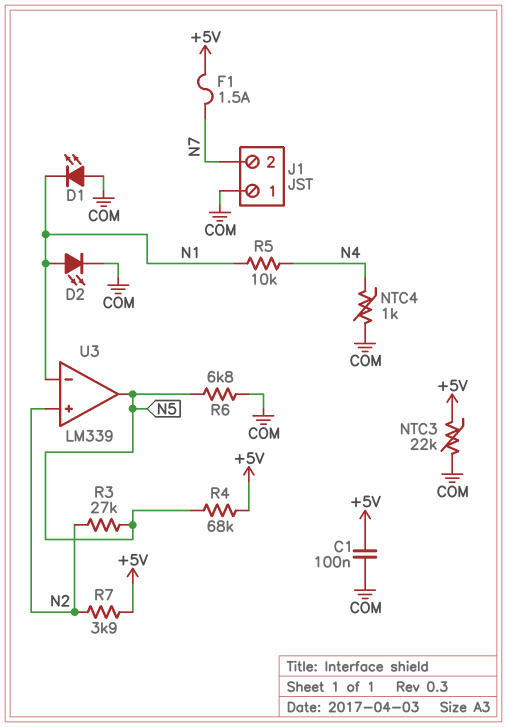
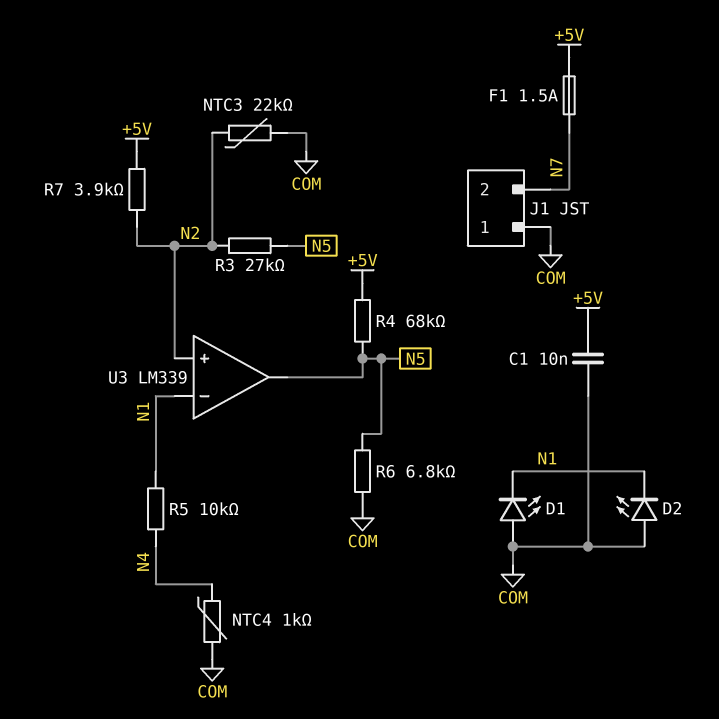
C1: 100nF (+5V, COM) -> 10nF (+5V, COM)
D2: LED (A N1, K COM) -> LED (A COM, K N1)
NTC3: 22k (+5V, COM) -> 22k (COM, N2)

